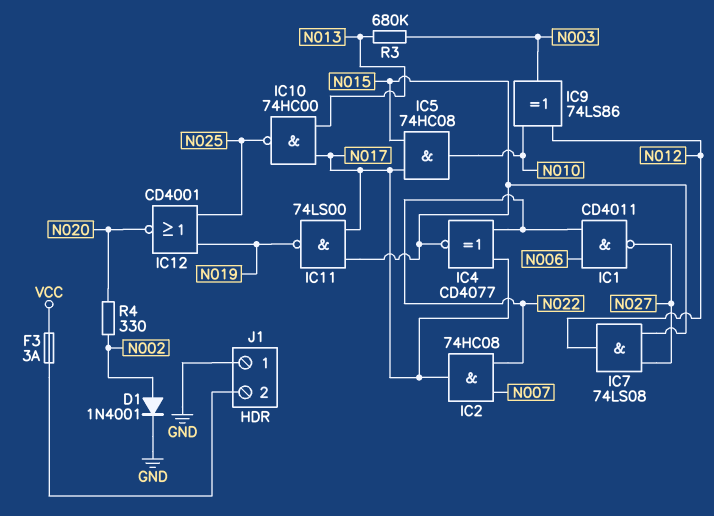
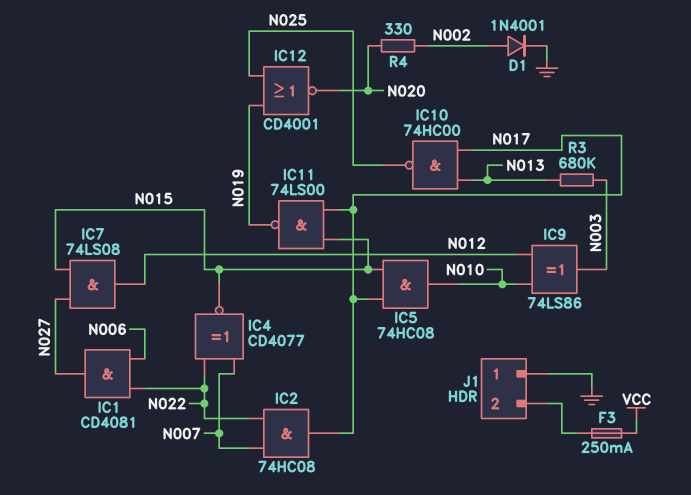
F3: 3A (J1/2, VCC) -> 250mA (J1/2, VCC)
IC1: NAND CD4011 (in N006, in N022, out N027) -> AND CD4081 (in N006, in N022, out N027)
IC4: XNOR CD4077 (in N017, in N022, out N015) -> XNOR CD4077 (in N007, in N022, out N015)

